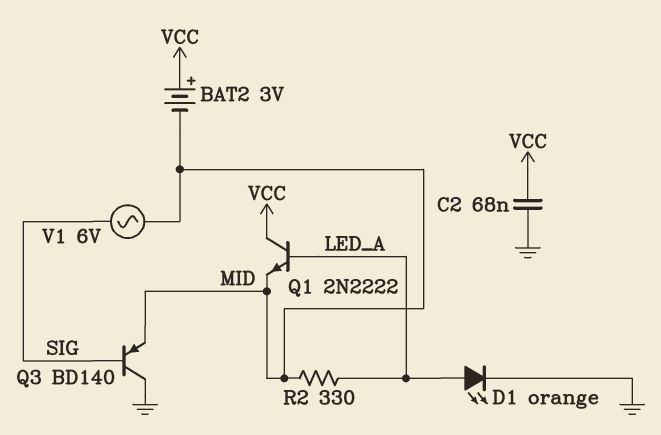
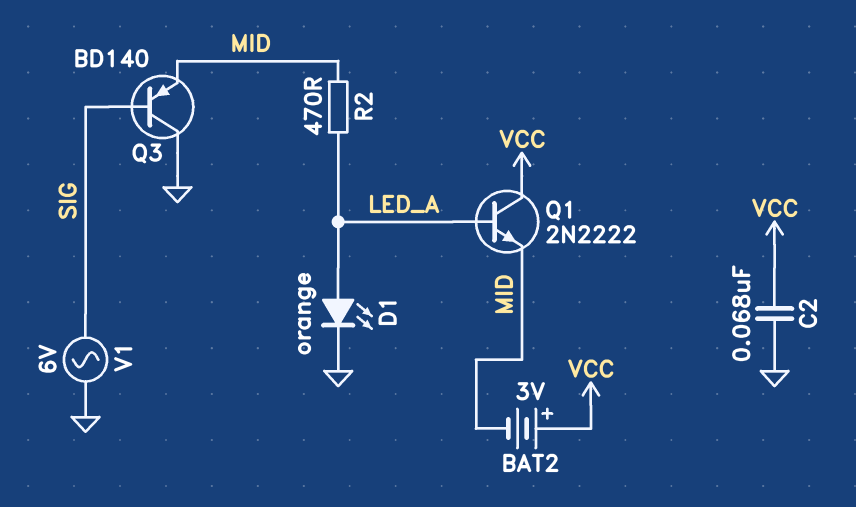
R2: 330 (LED_A, MID) -> 470 (LED_A, MID)
V1: AC 6V (MID, SIG) -> AC 6V (GND, SIG)

